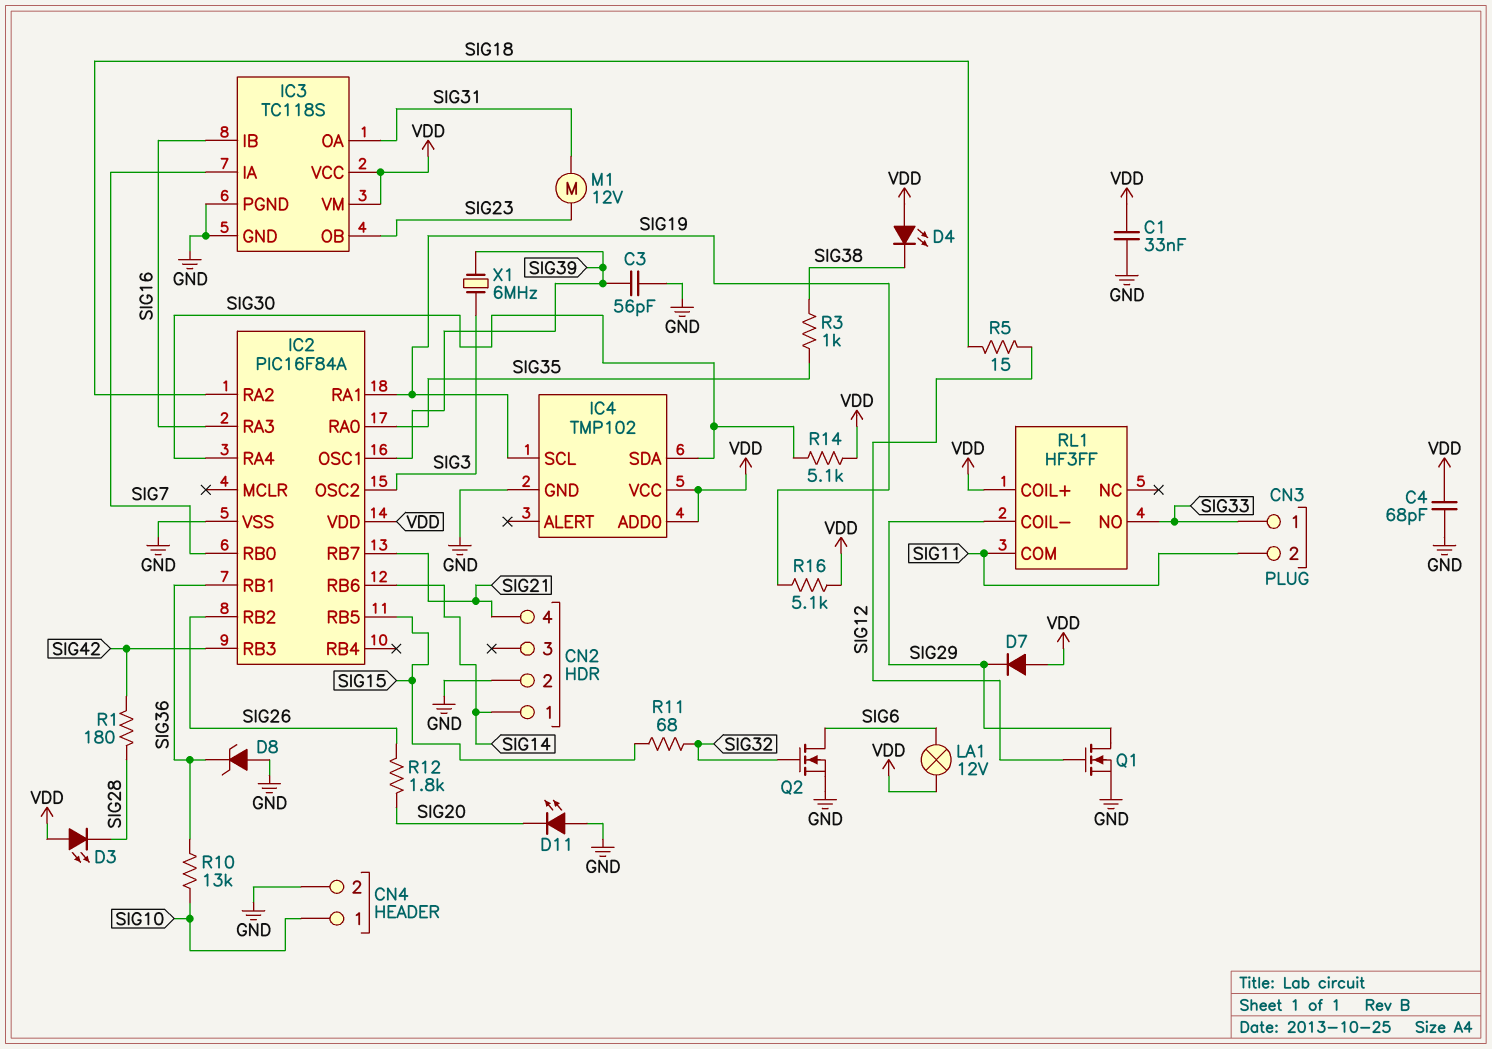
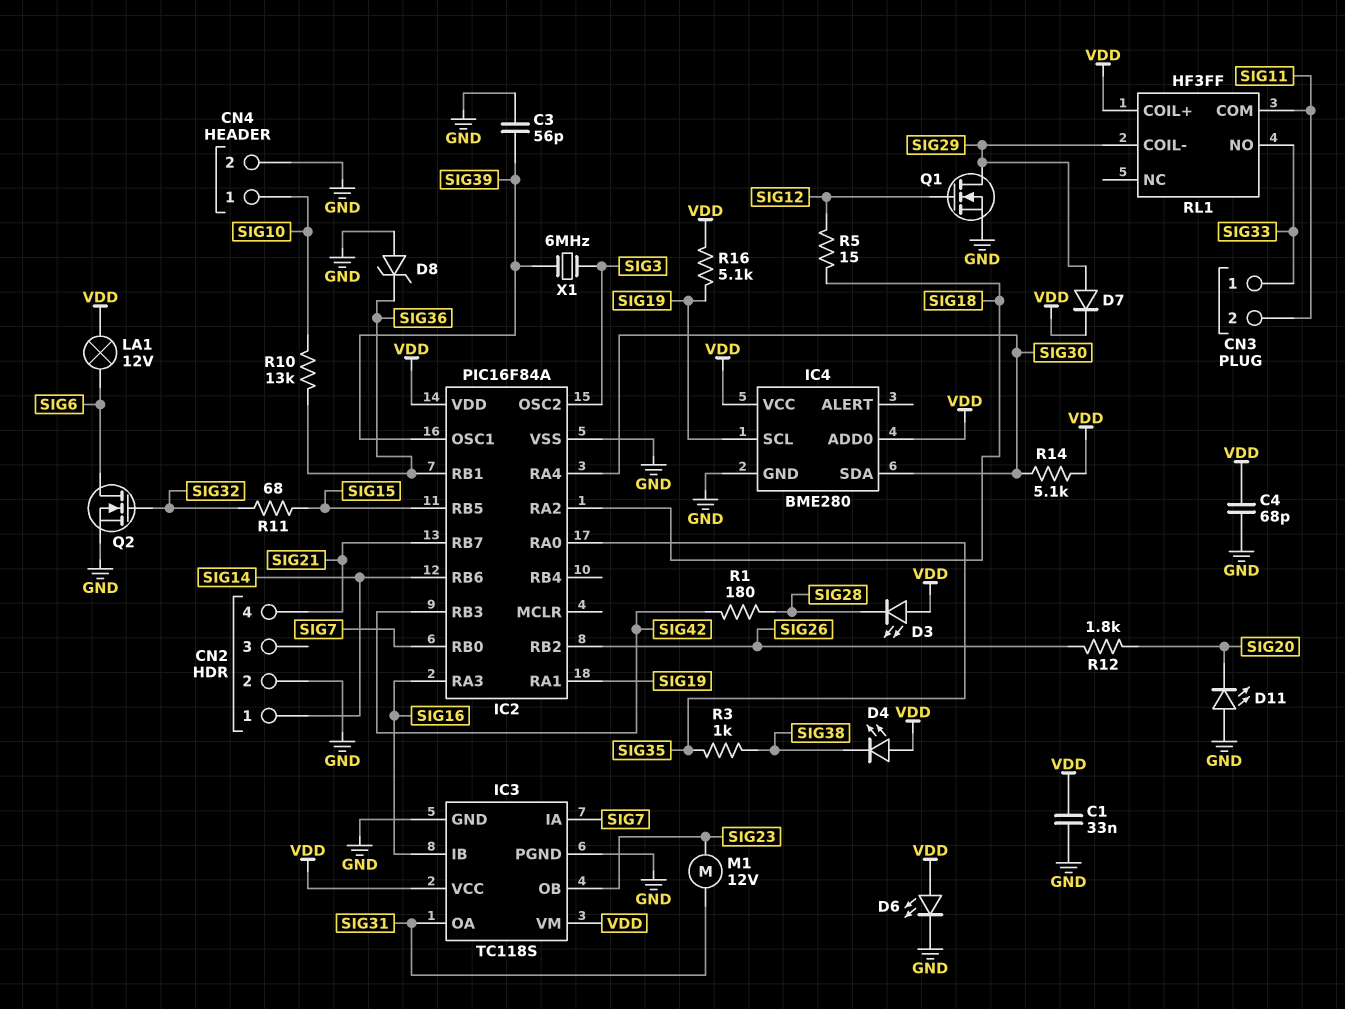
D6: none -> LED (A VDD, K GND)
D7: diode (A VDD, K SIG29) -> diode (A SIG29, K VDD)
IC4: TMP102 -> BME280

